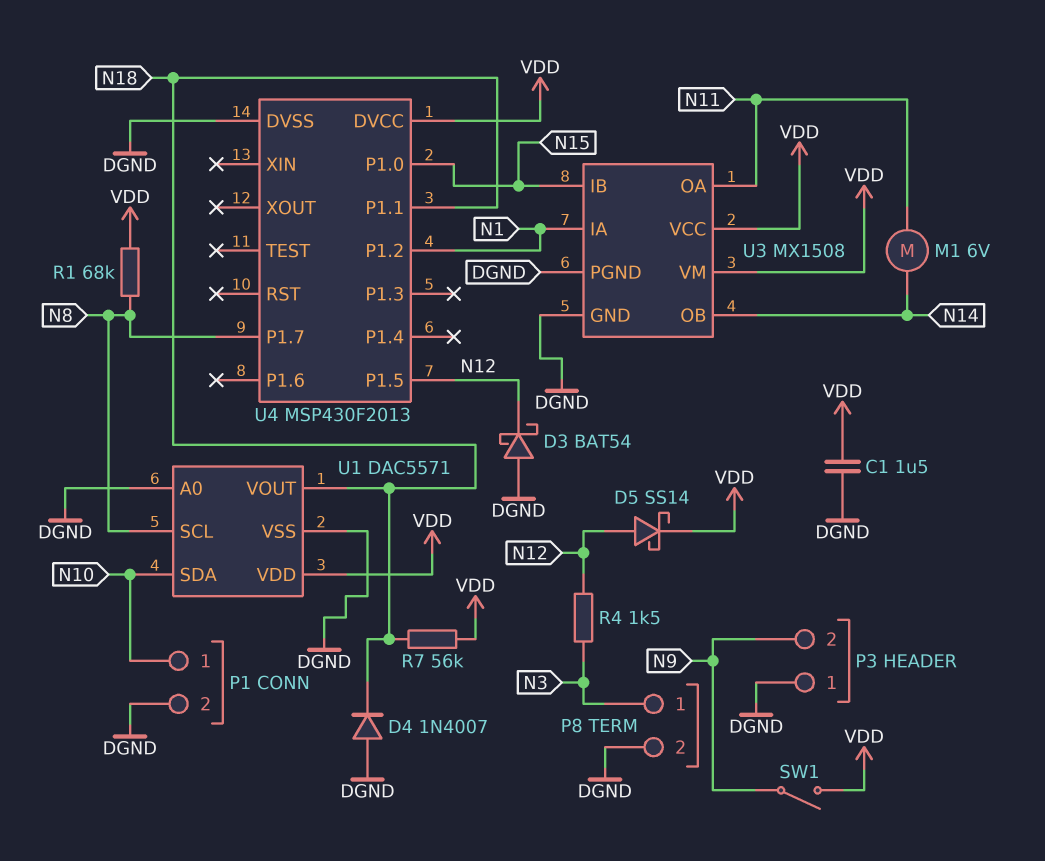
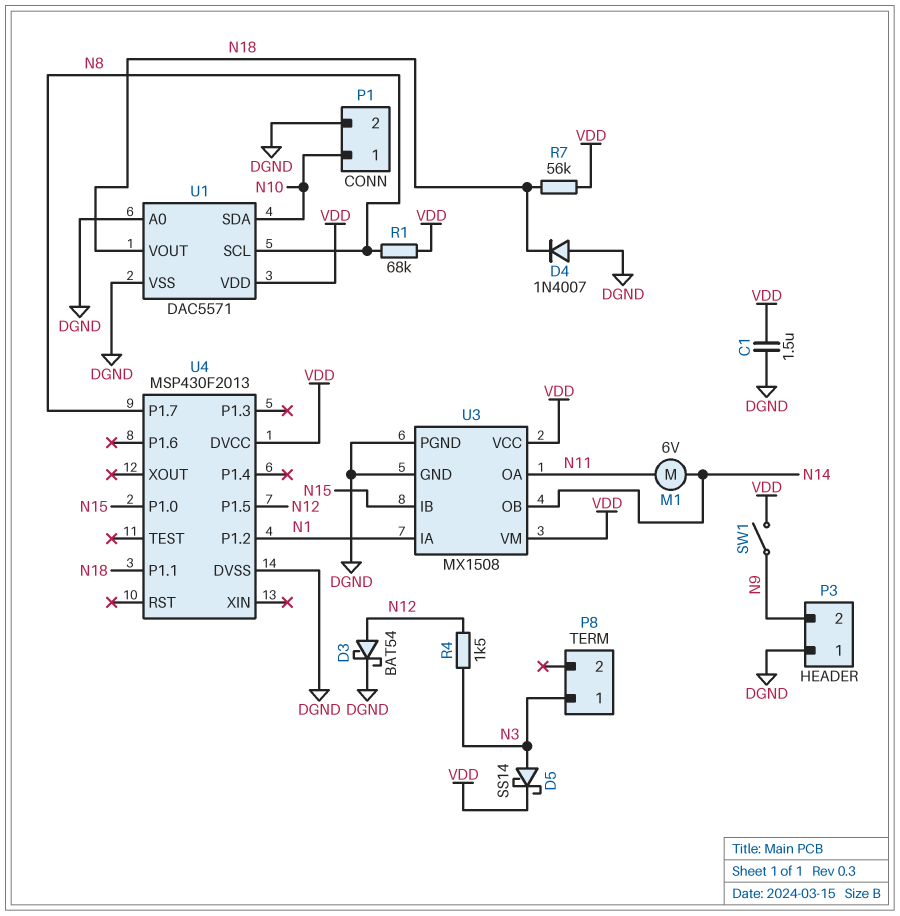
D3: schottky BAT54 (A DGND, K N12) -> schottky BAT54 (A N12, K DGND)
D5: schottky SS14 (A N12, K VDD) -> schottky SS14 (A N3, K VDD)
P8 pin 2: DGND -> none

